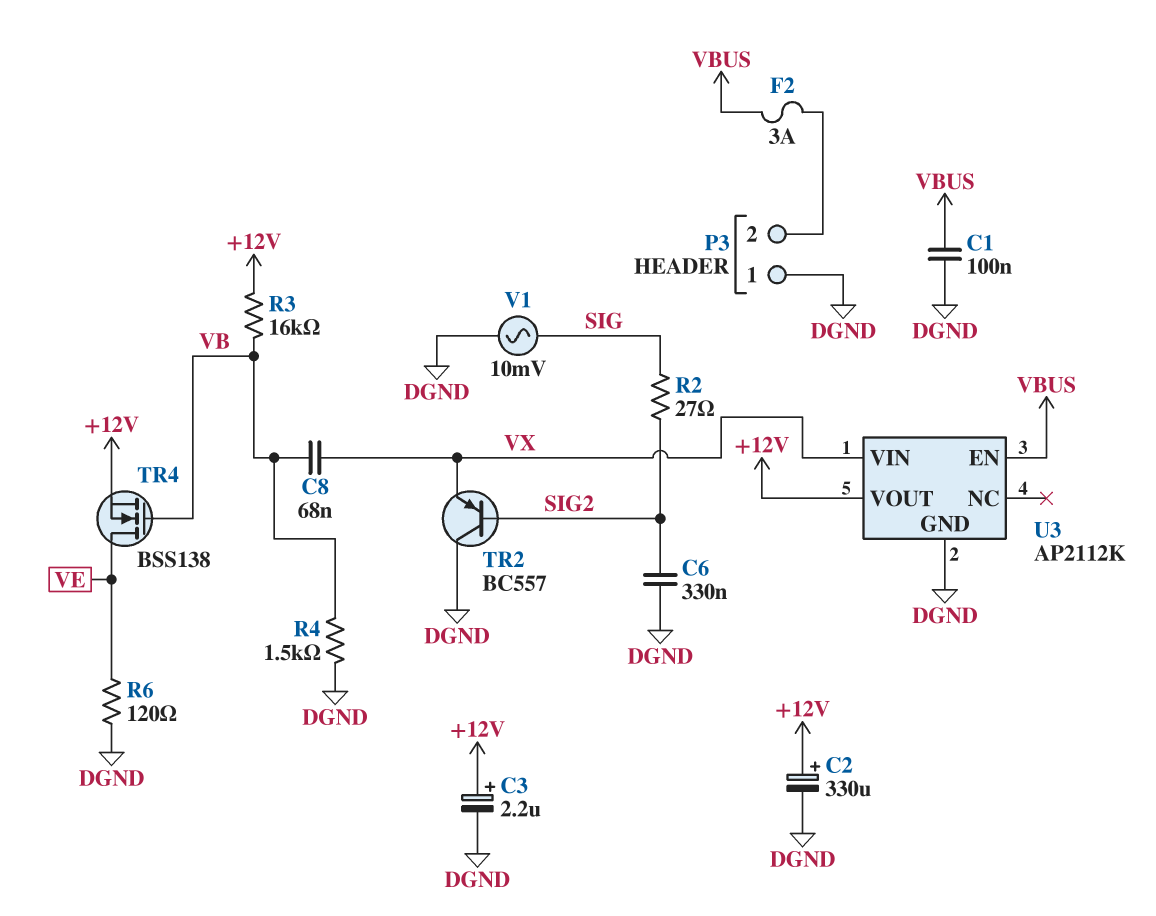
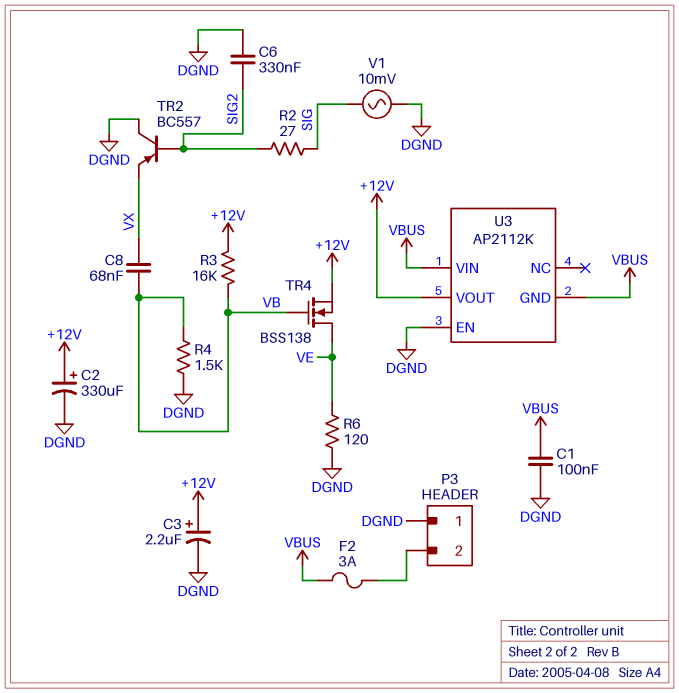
U3 pin EN: VBUS -> DGND
U3 pin GND: DGND -> VBUS
U3 pin VIN: VX -> VBUS

